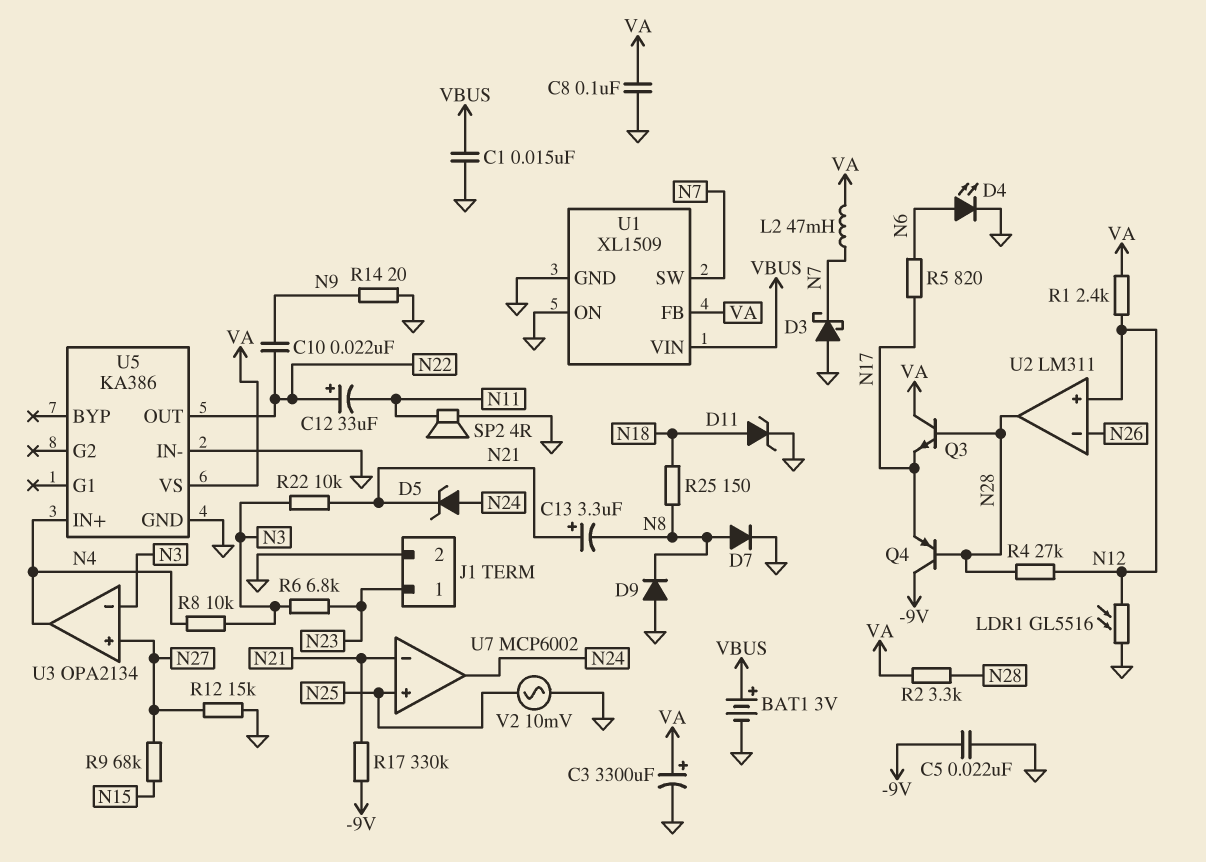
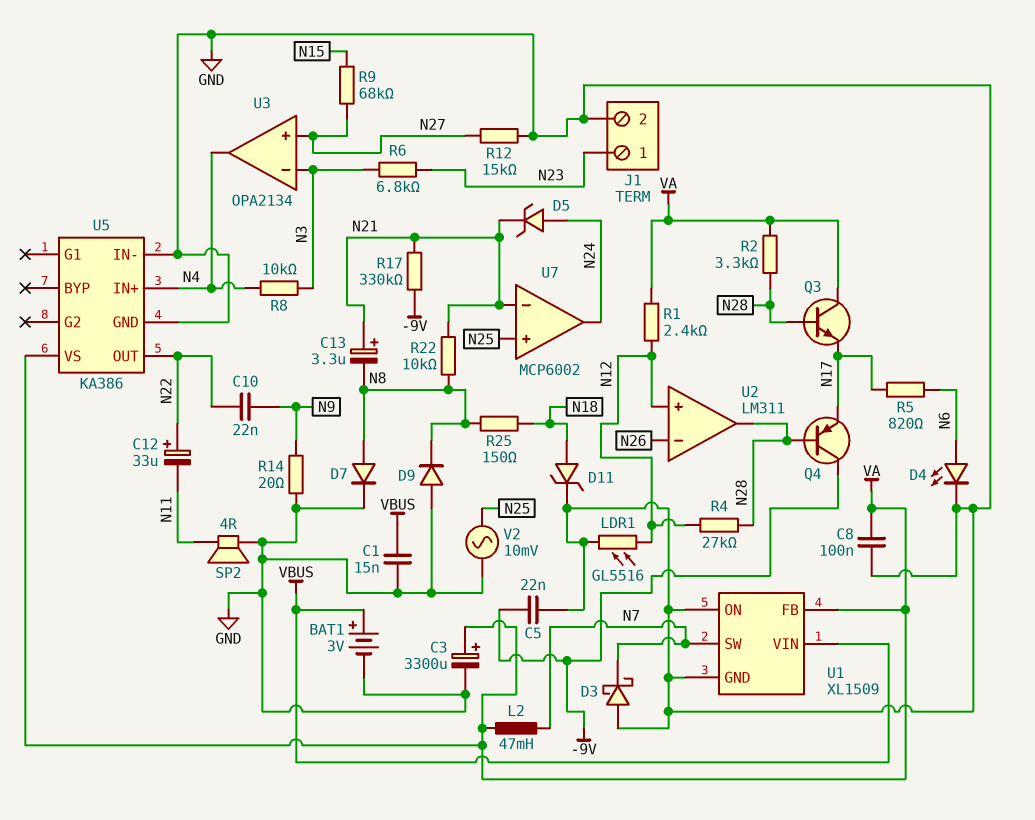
R22: 10k (N3, N21) -> 10k (N8, N21)

